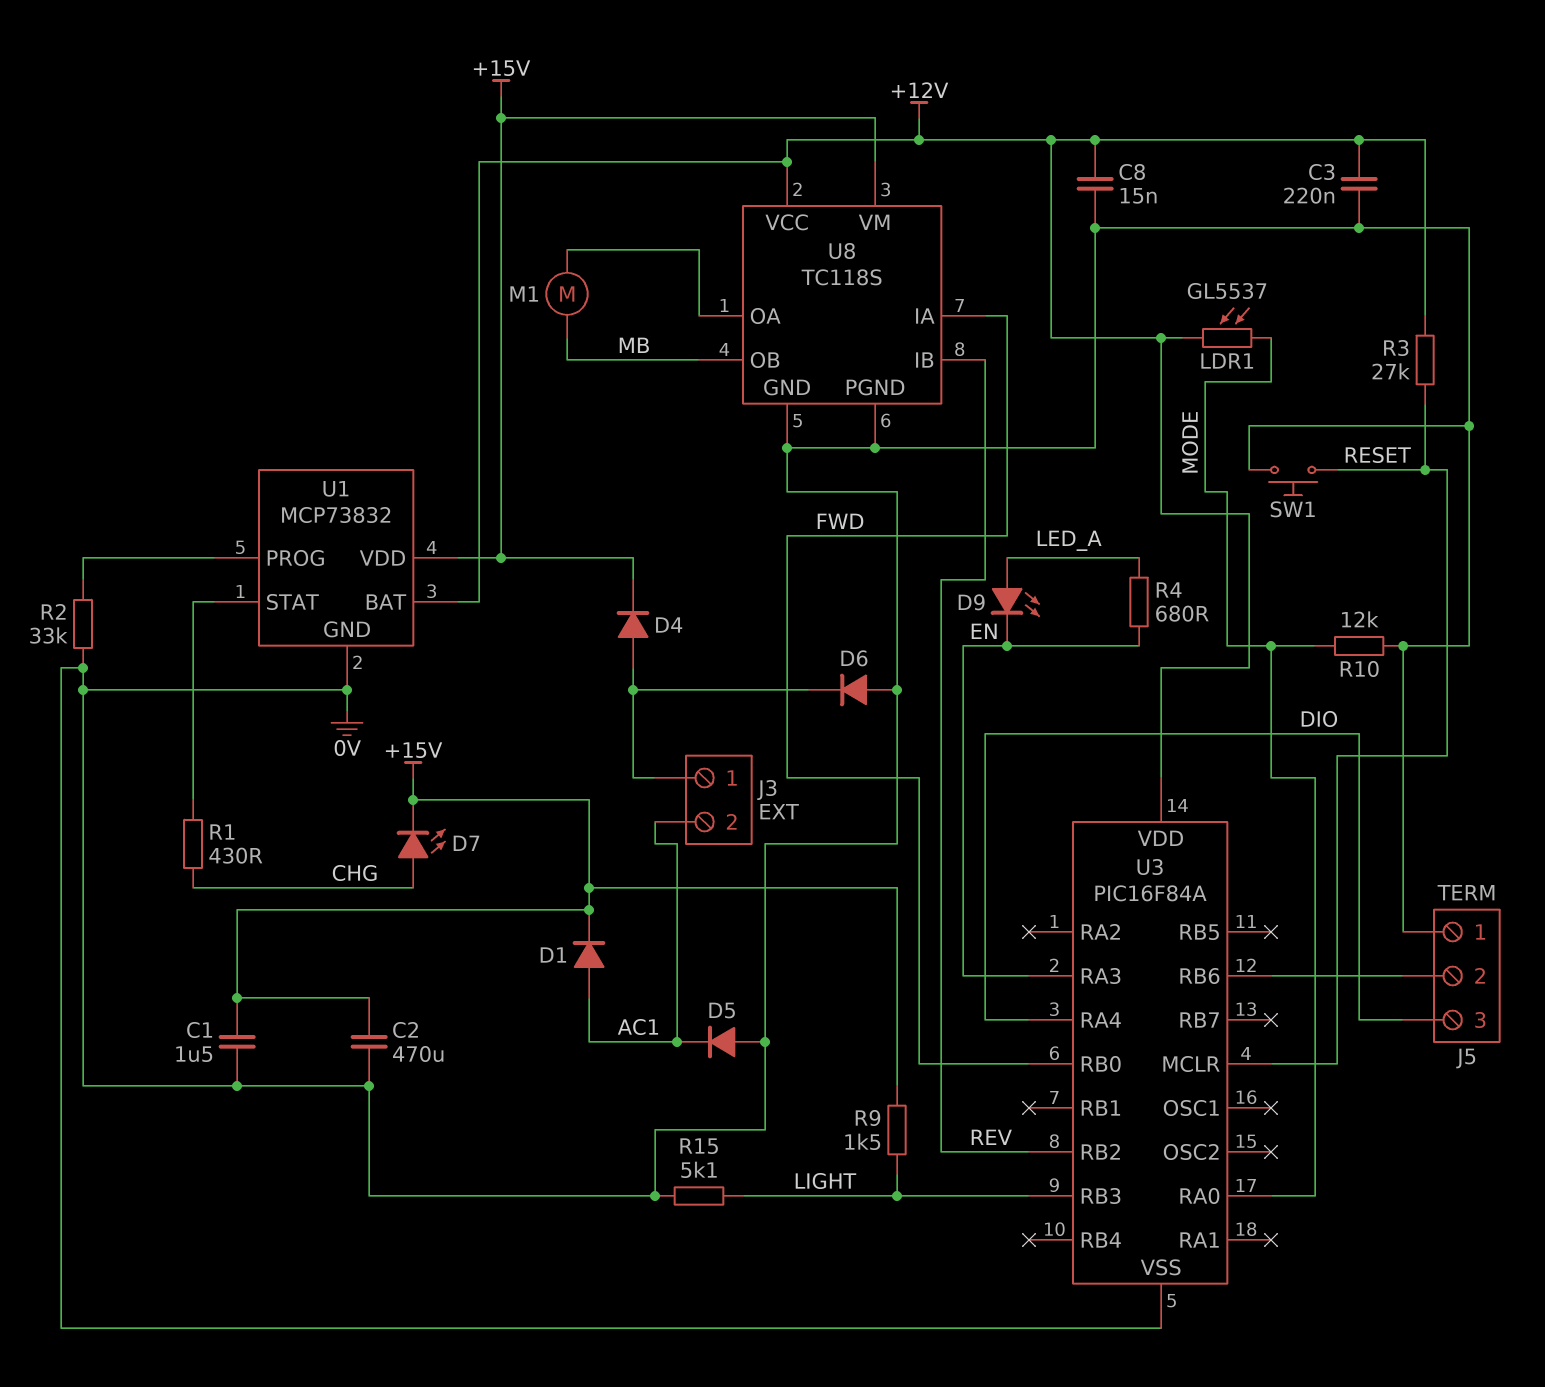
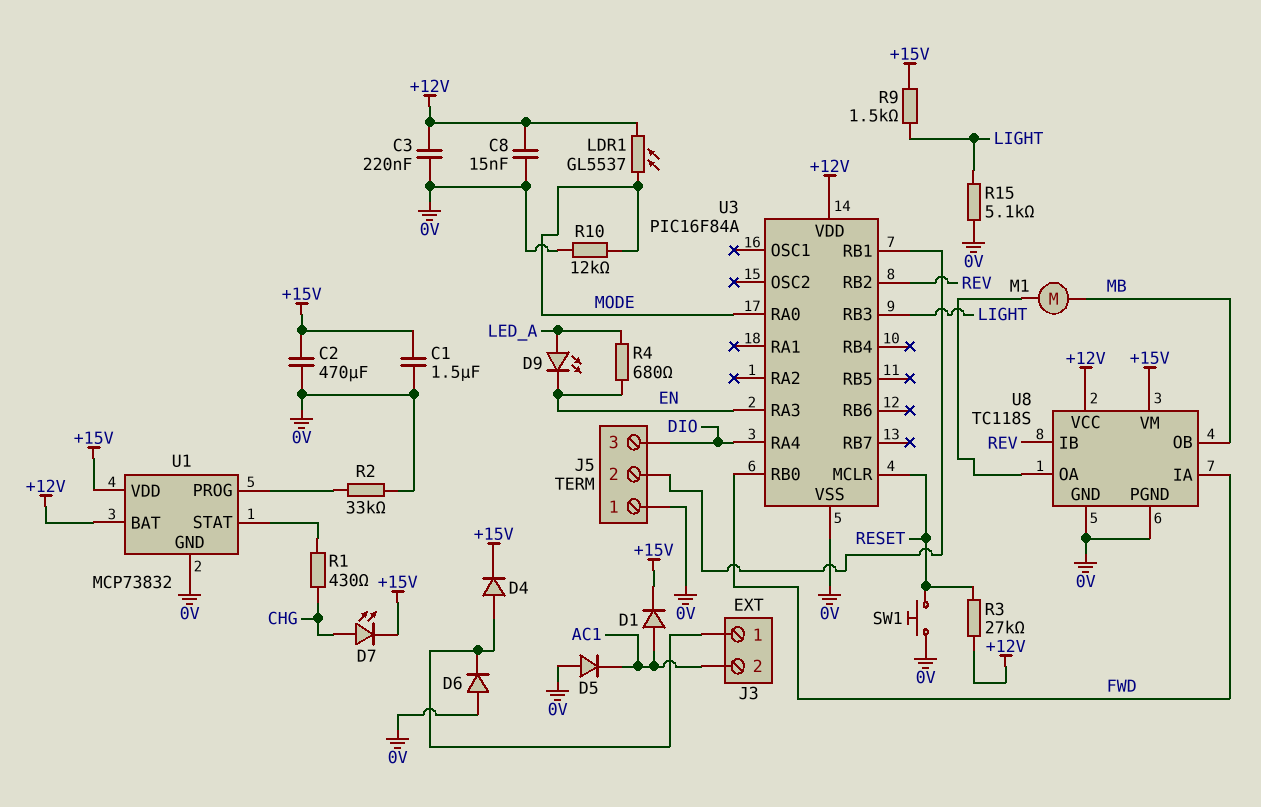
U3 pin RB1: none -> J5/2
U3 pin RB6: J5/2 -> none

